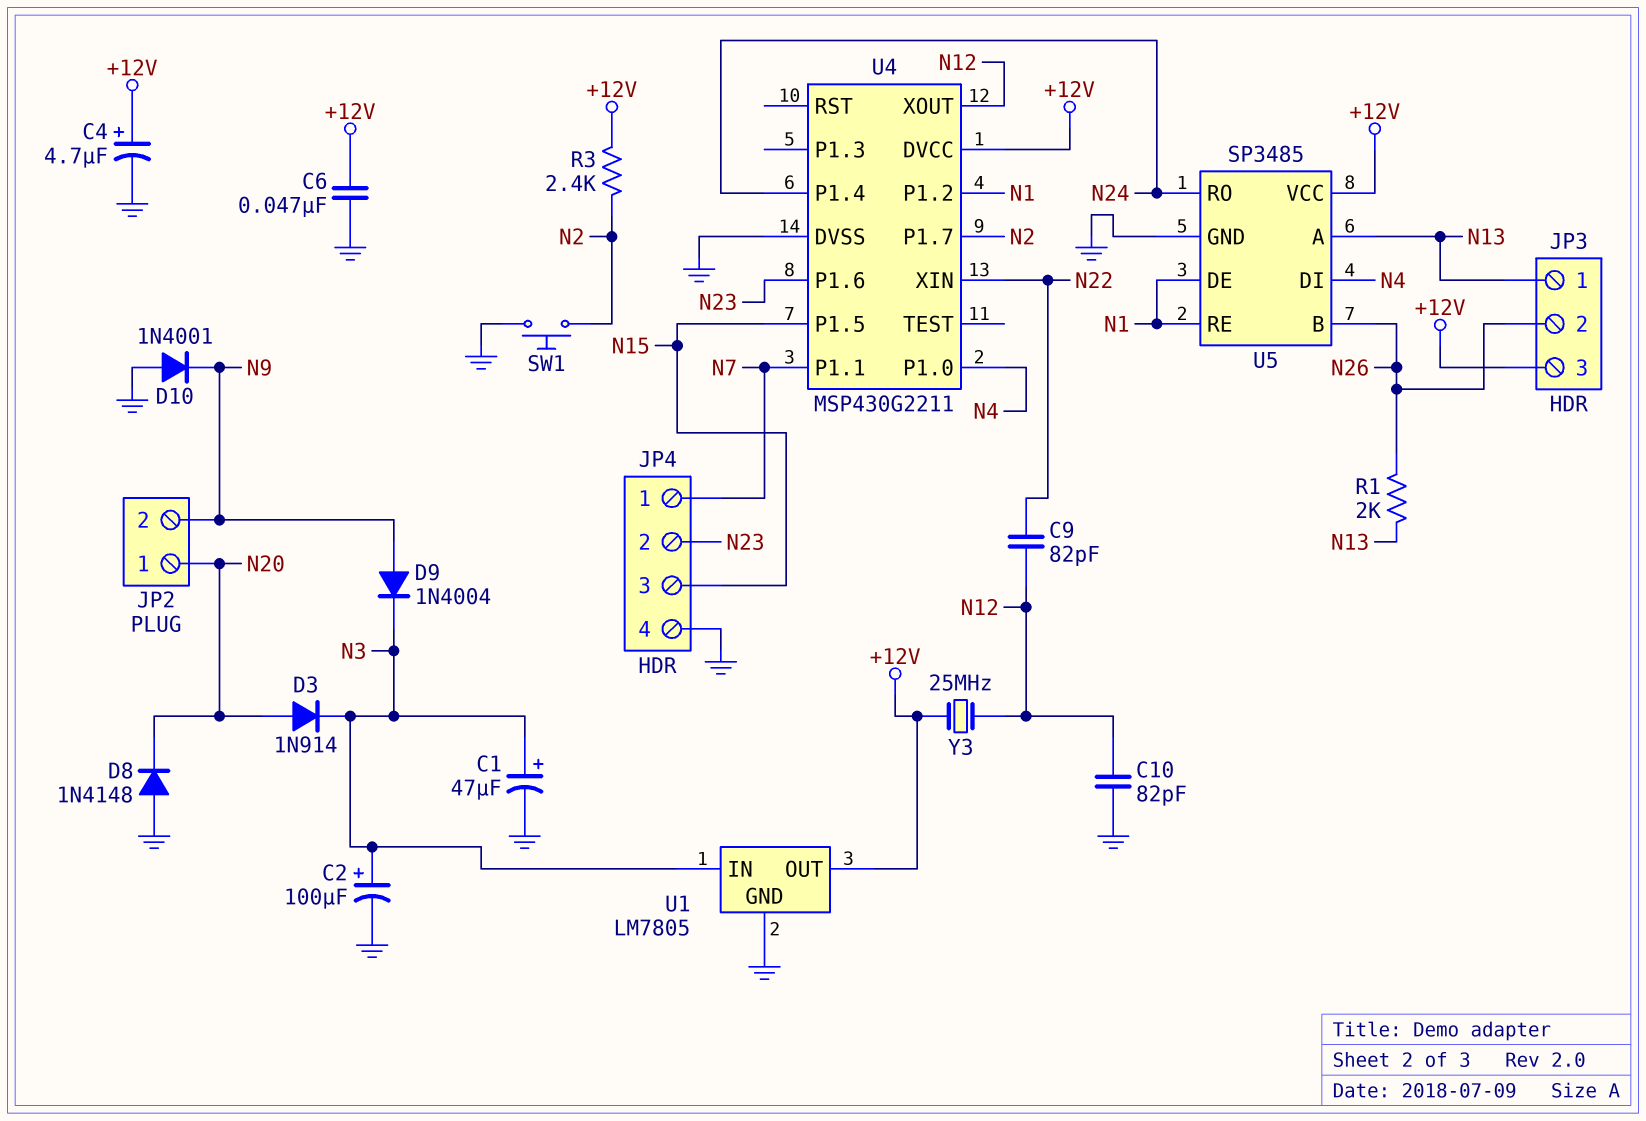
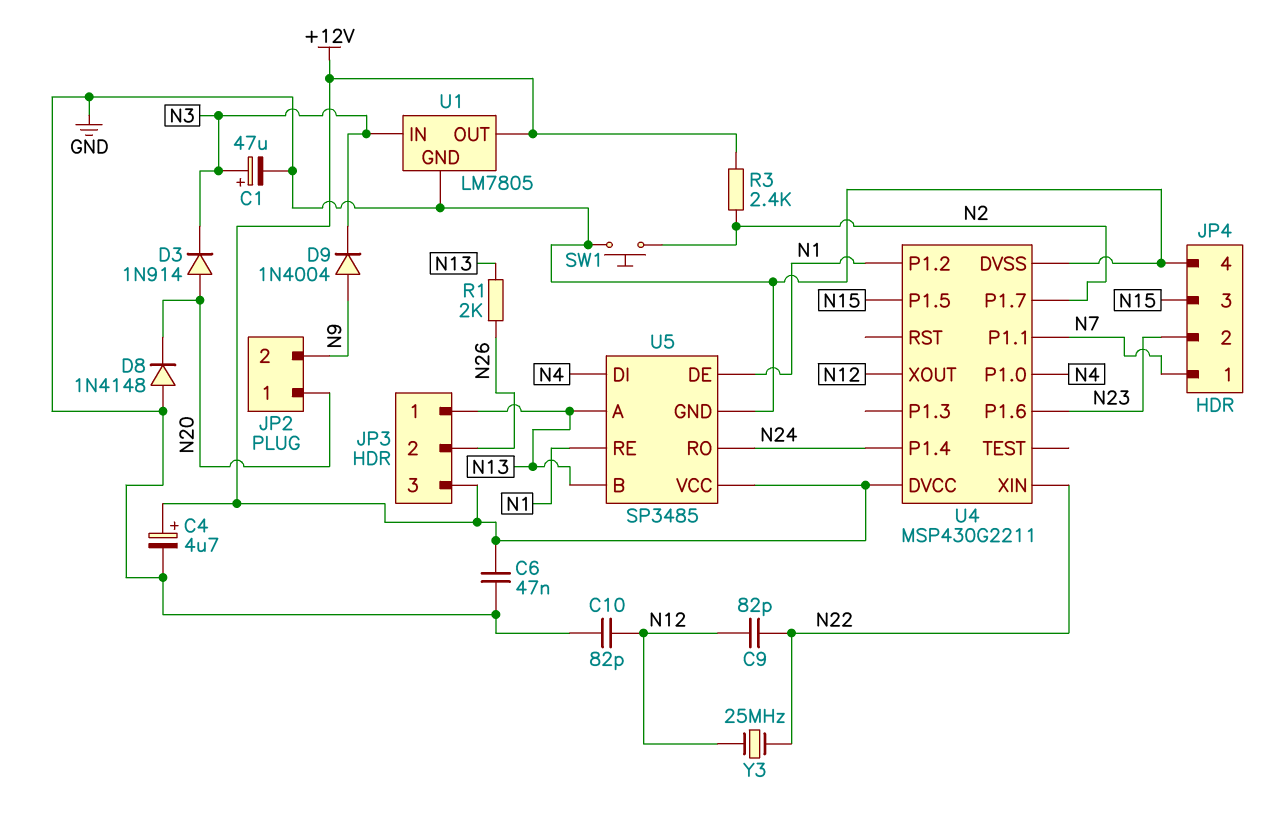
C2: 100uF (plus N3, minus GND) -> none
D10: diode 1N4001 (A GND, K N9) -> none
U5 pin B: N26 -> N13
Y3: 25MHz (+12V, N12) -> 25MHz (N12, N22)

